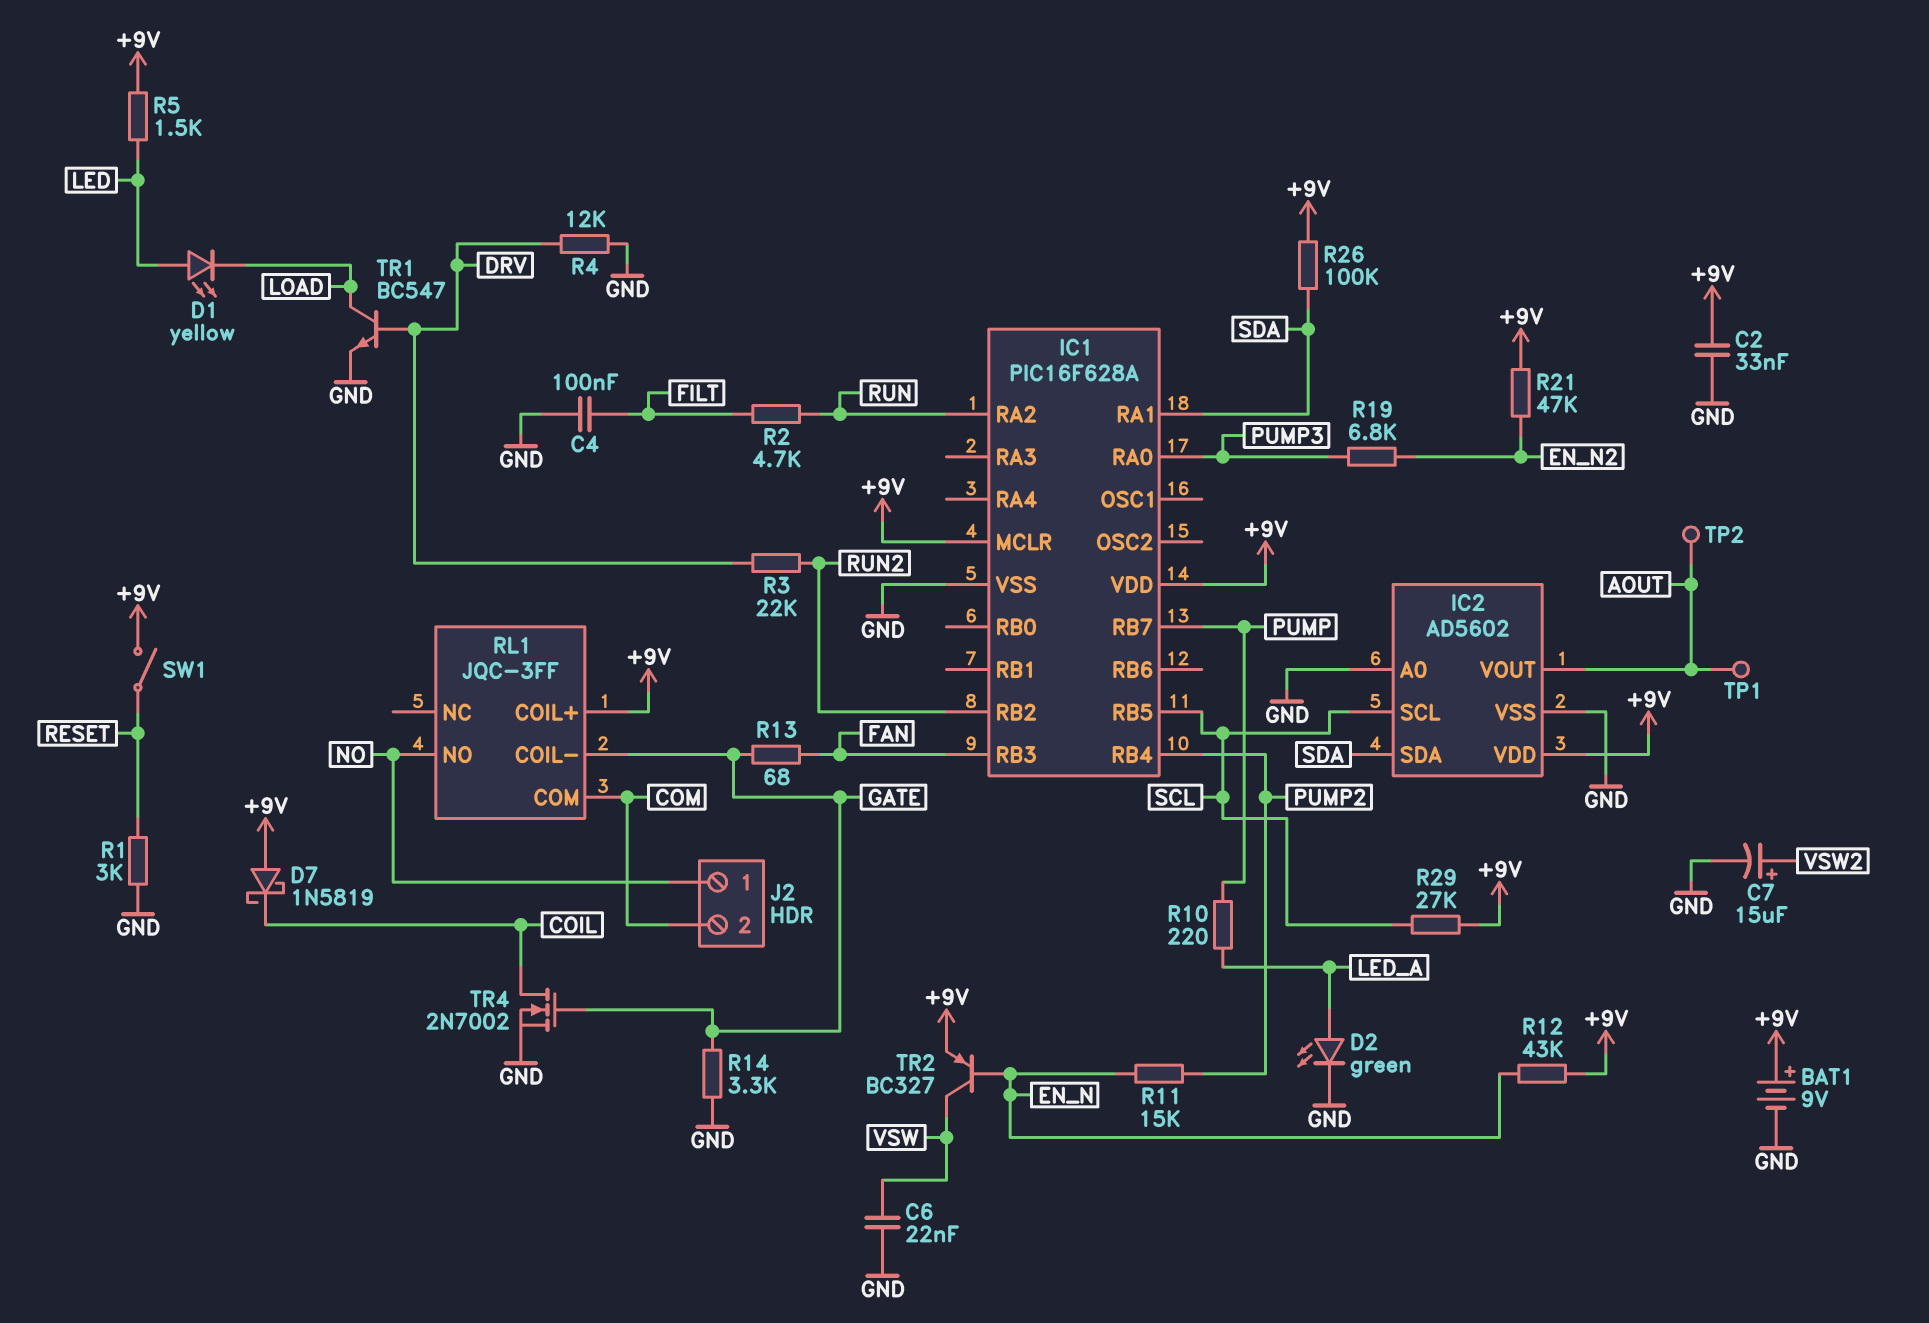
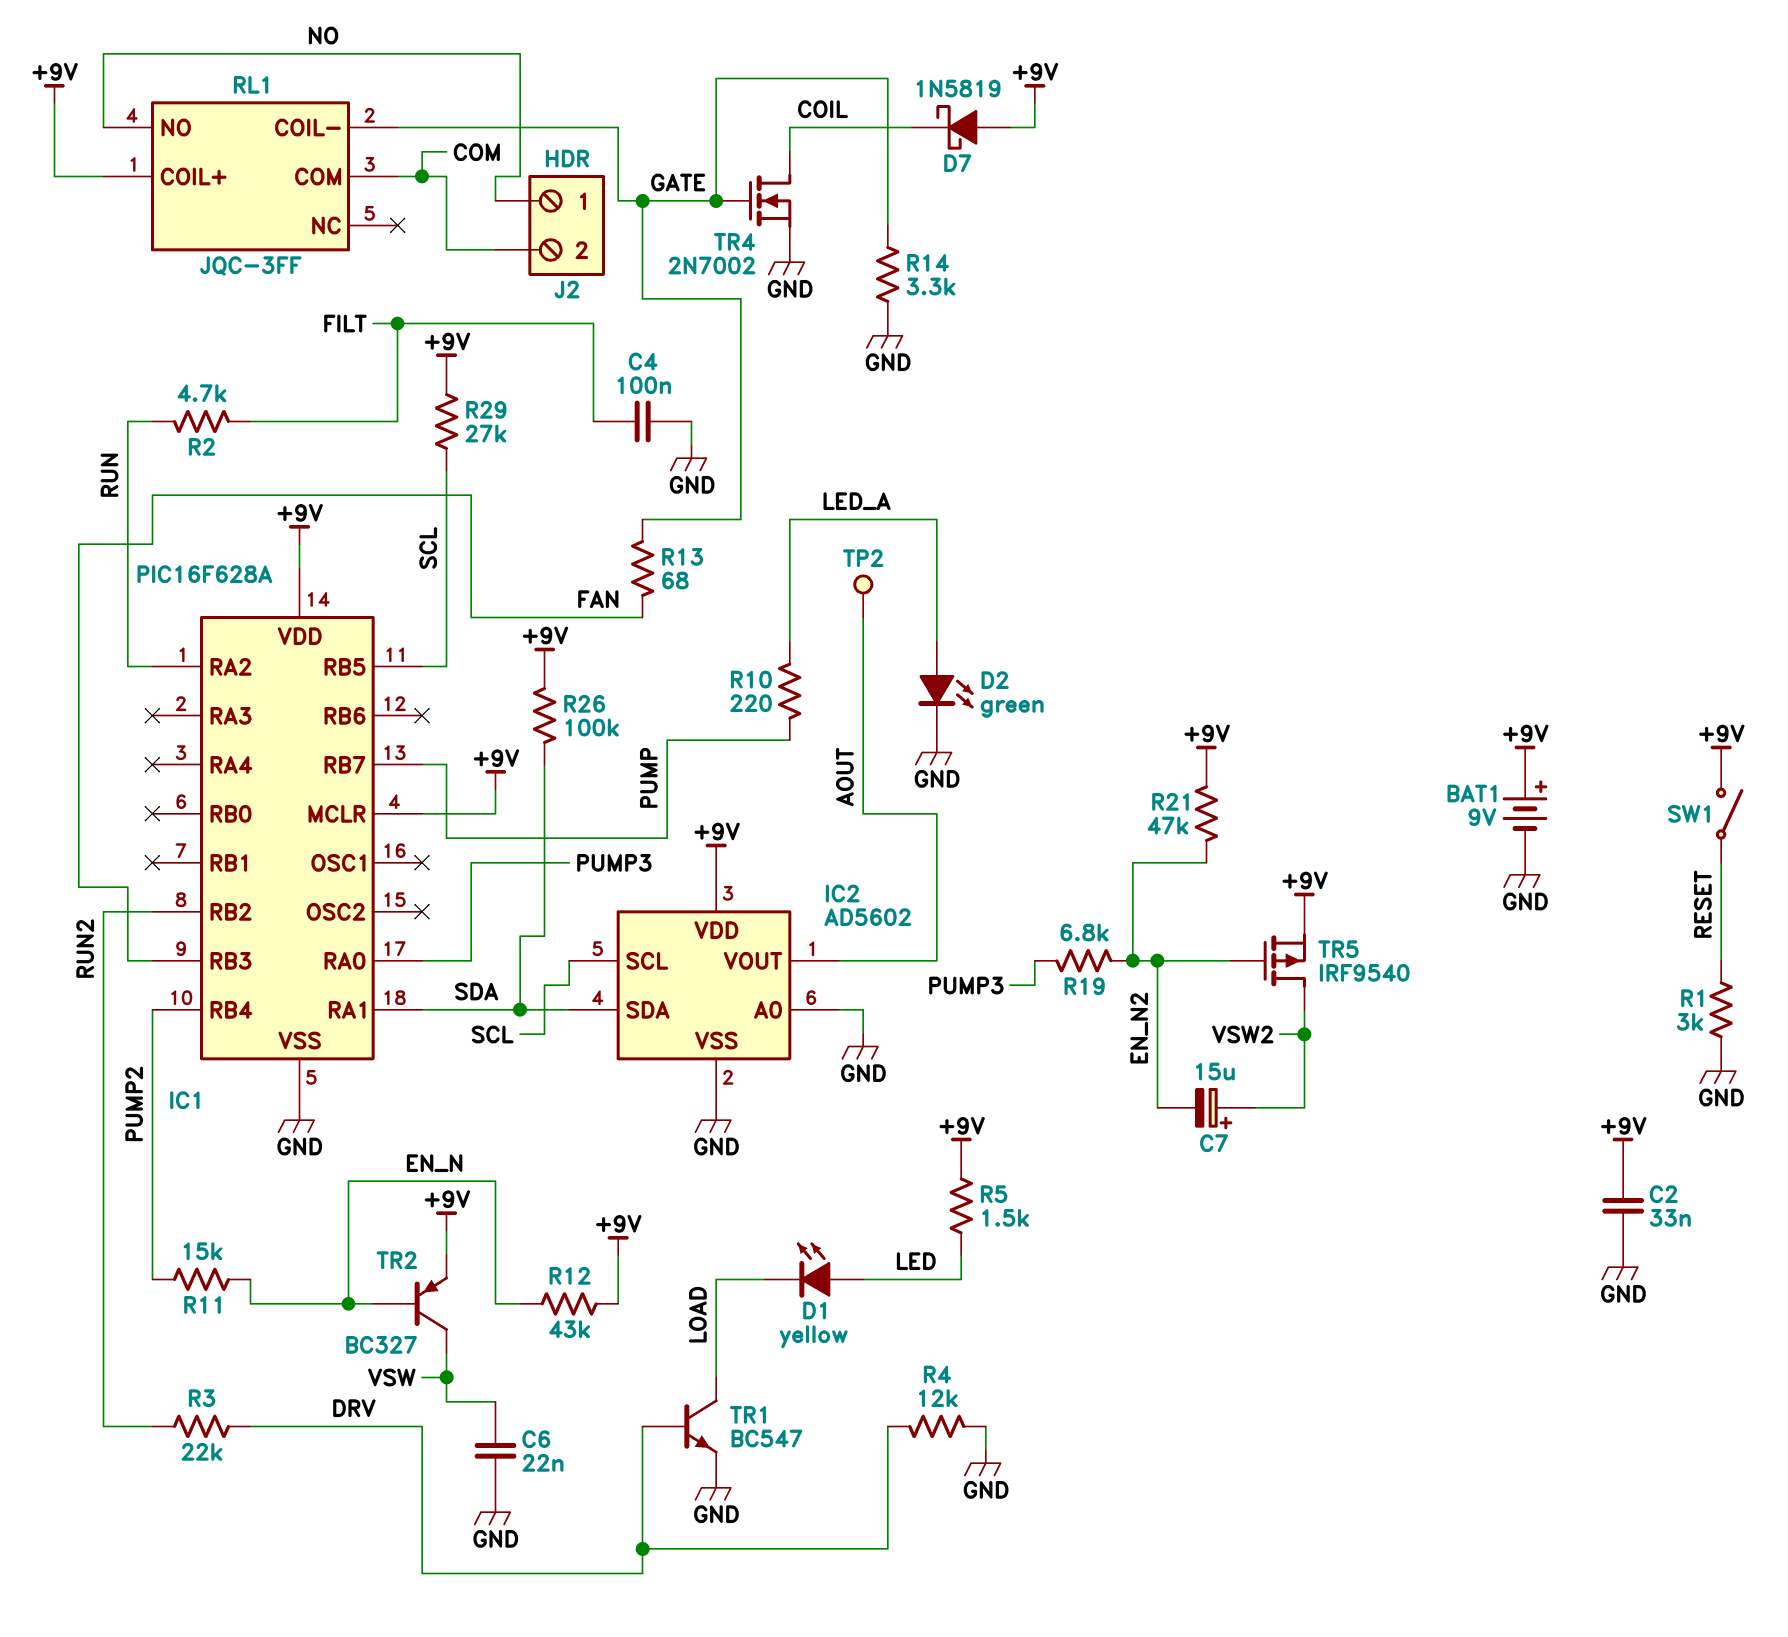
C7: 15uF (plus VSW2, minus GND) -> 15uF (plus VSW2, minus EN_N2)
TP1: test point (AOUT) -> none
TR5: none -> PMOS IRF9540 (G EN_N2, D VSW2, S +9V)

